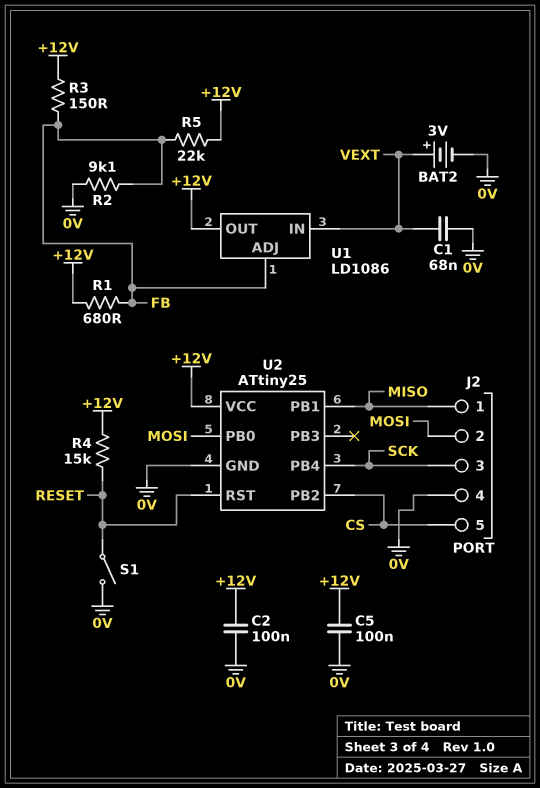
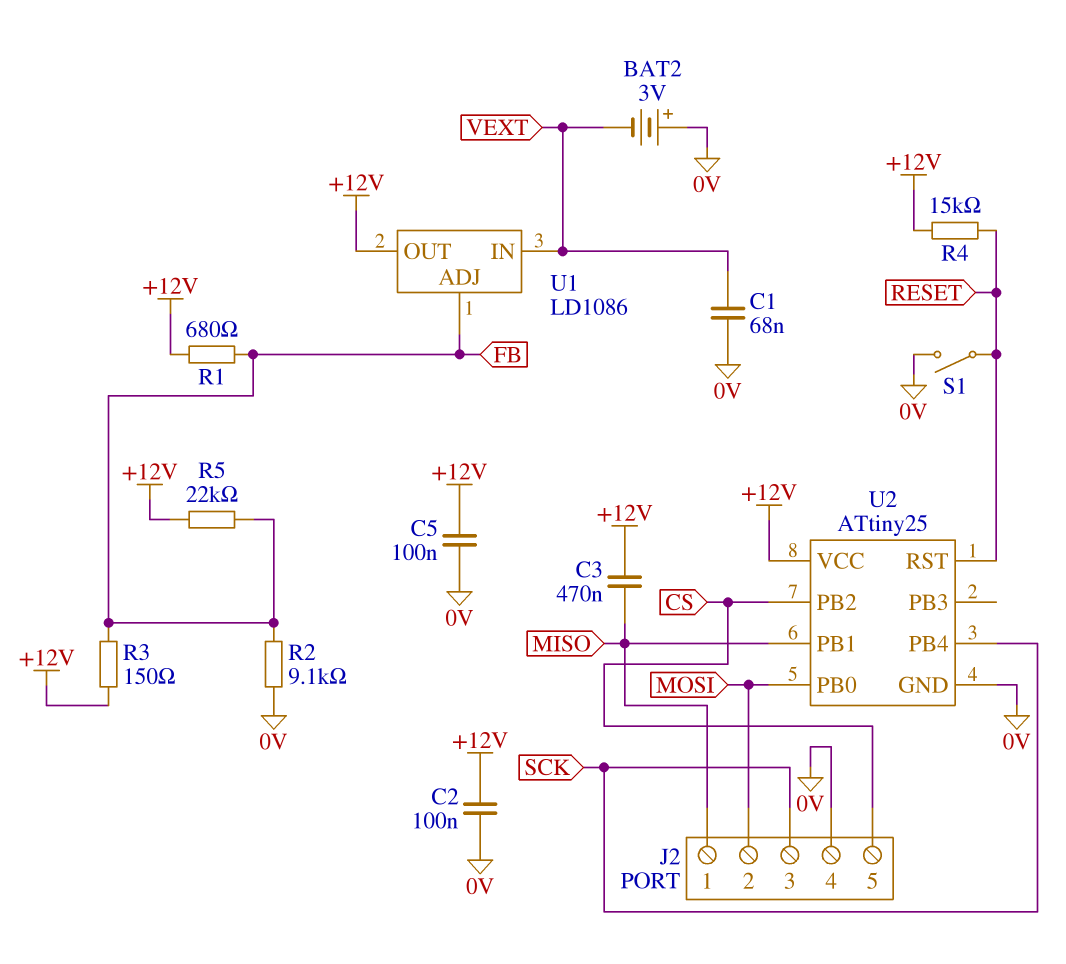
BAT2: 3V (plus VEXT, minus 0V) -> 3V (plus 0V, minus VEXT)
C3: none -> 470nF (+12V, MISO)

